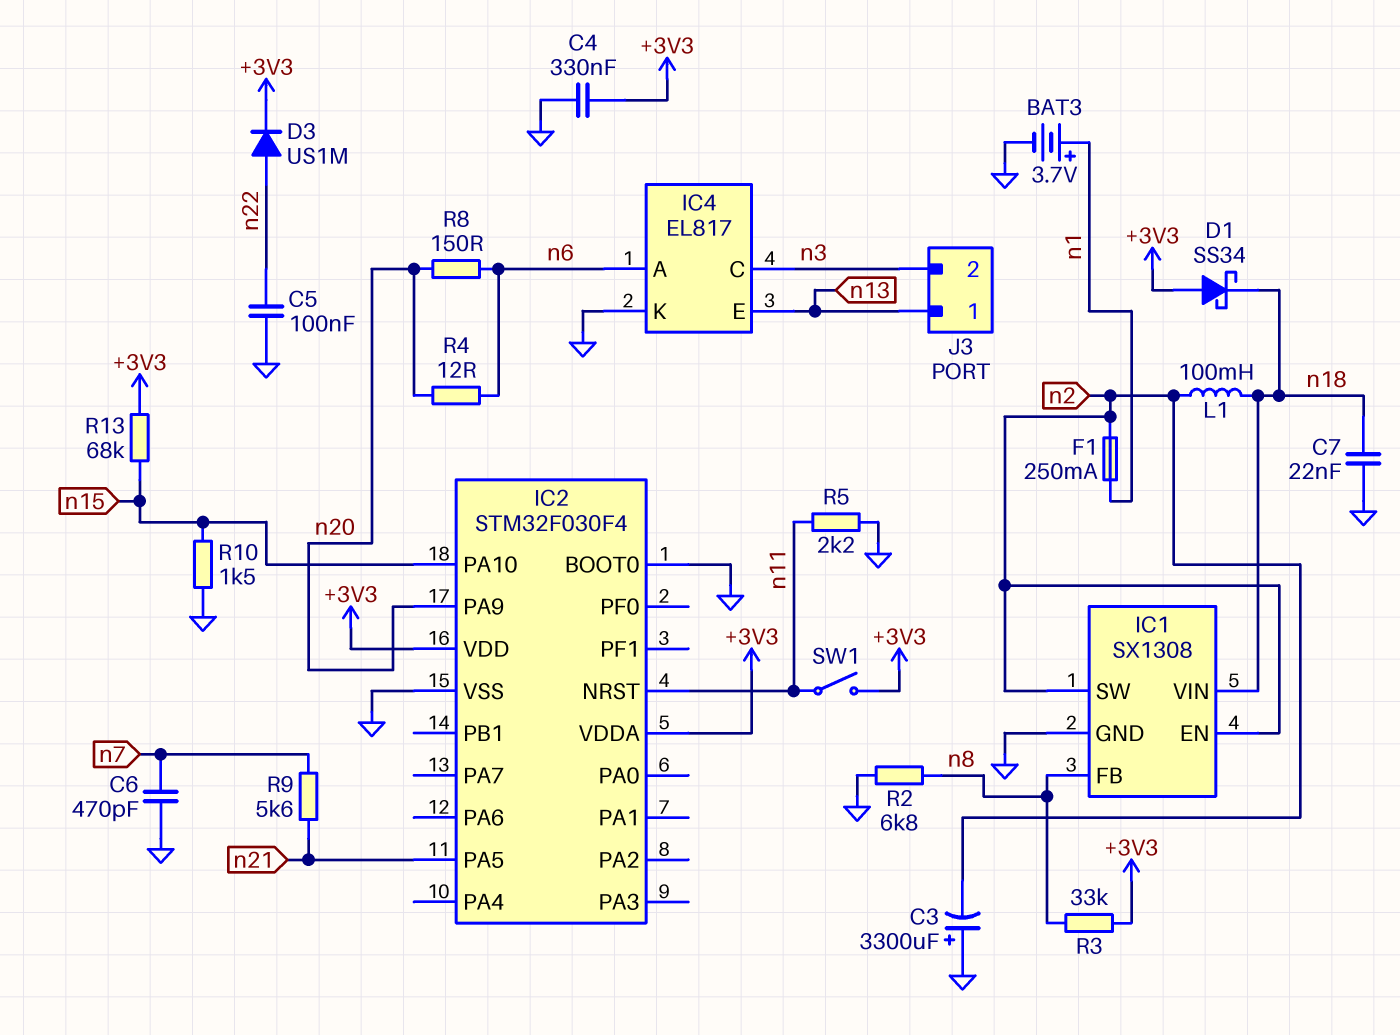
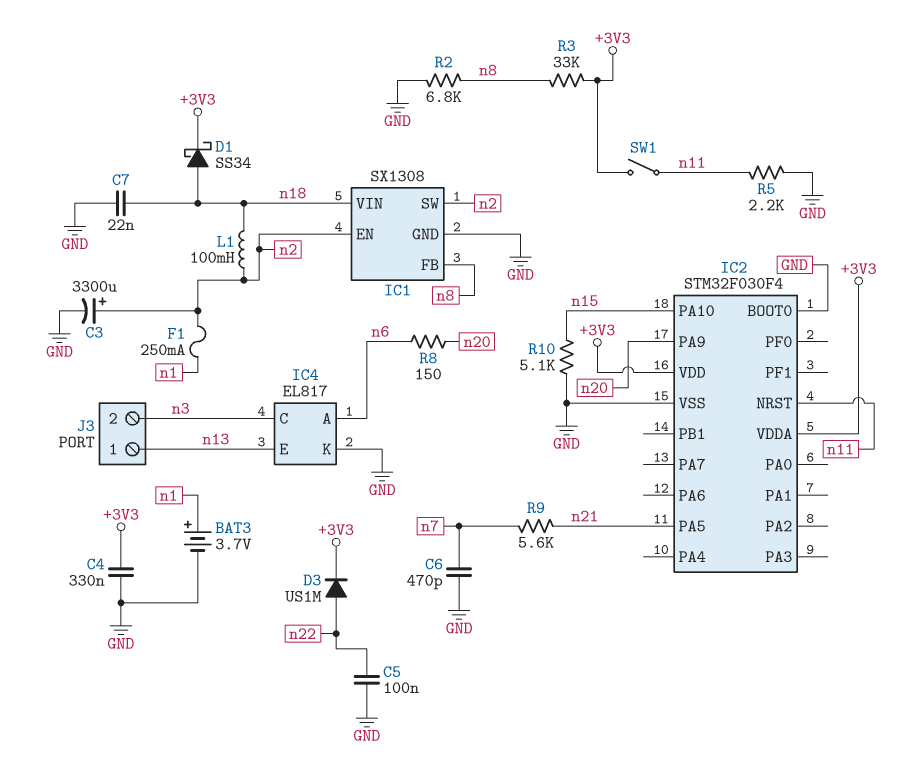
C3: 3300uF (plus GND, minus n2) -> 3300uF (plus n2, minus GND)
D1: schottky SS34 (A +3V3, K n18) -> schottky SS34 (A n18, K +3V3)
R4: 12 (n6, n20) -> none
R10: 1.5k (GND, n15) -> 5.1k (GND, n15)
R13: 68k (+3V3, n15) -> none

